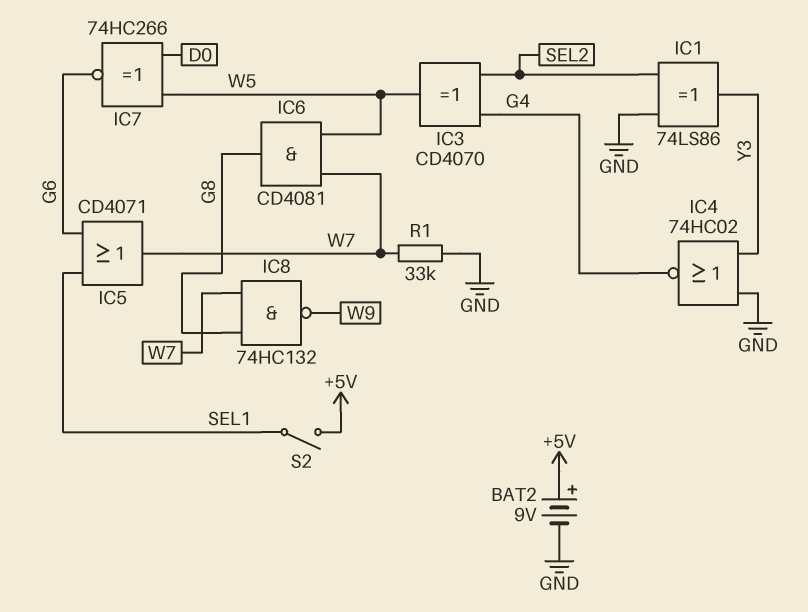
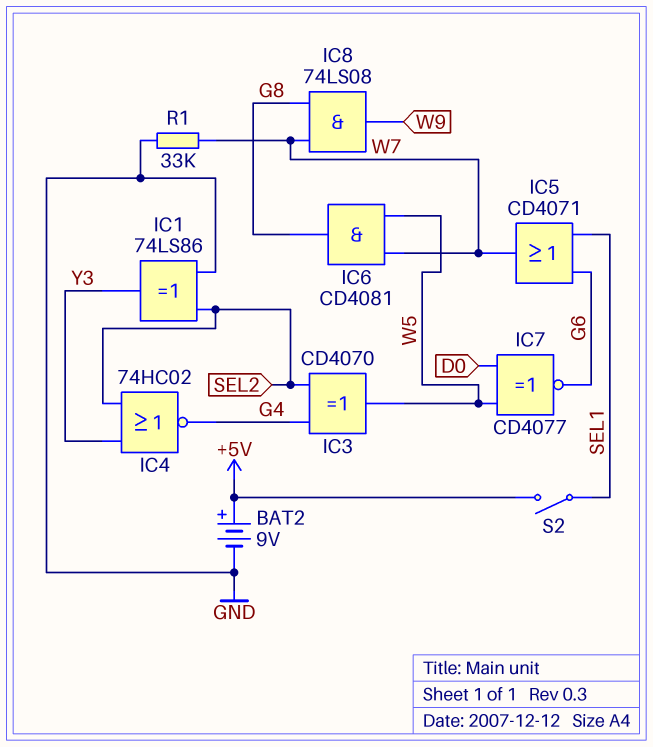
IC4: NOR 74HC02 (in GND, in Y3, out G4) -> NOR 74HC02 (in SEL2, in Y3, out G4)
IC7: XNOR 74HC266 (in D0, in W5, out G6) -> XNOR CD4077 (in D0, in W5, out G6)
IC8: NAND 74HC132 (in G8, in W7, out W9) -> AND 74LS08 (in G8, in W7, out W9)

